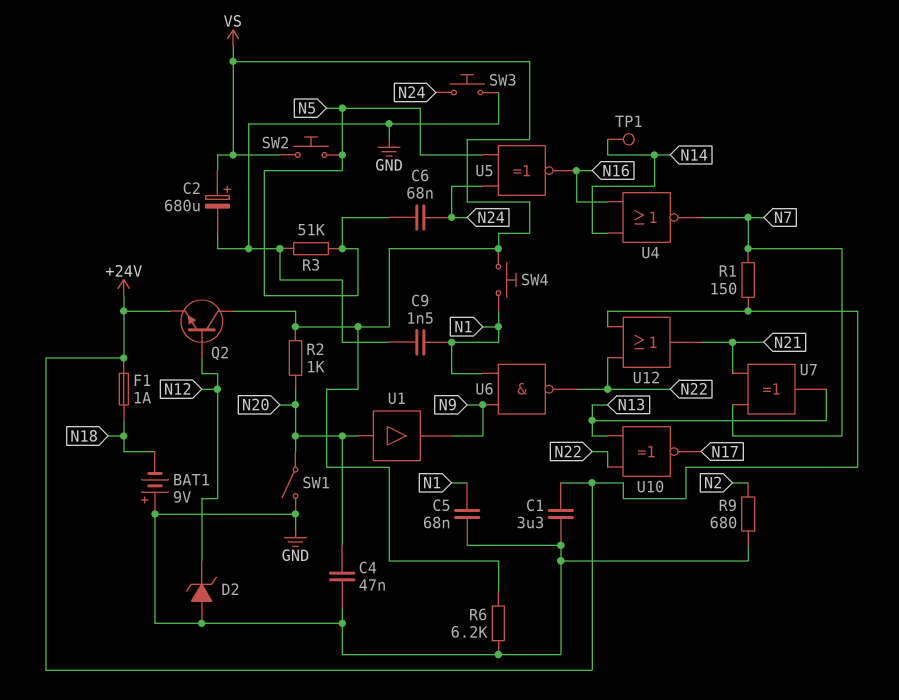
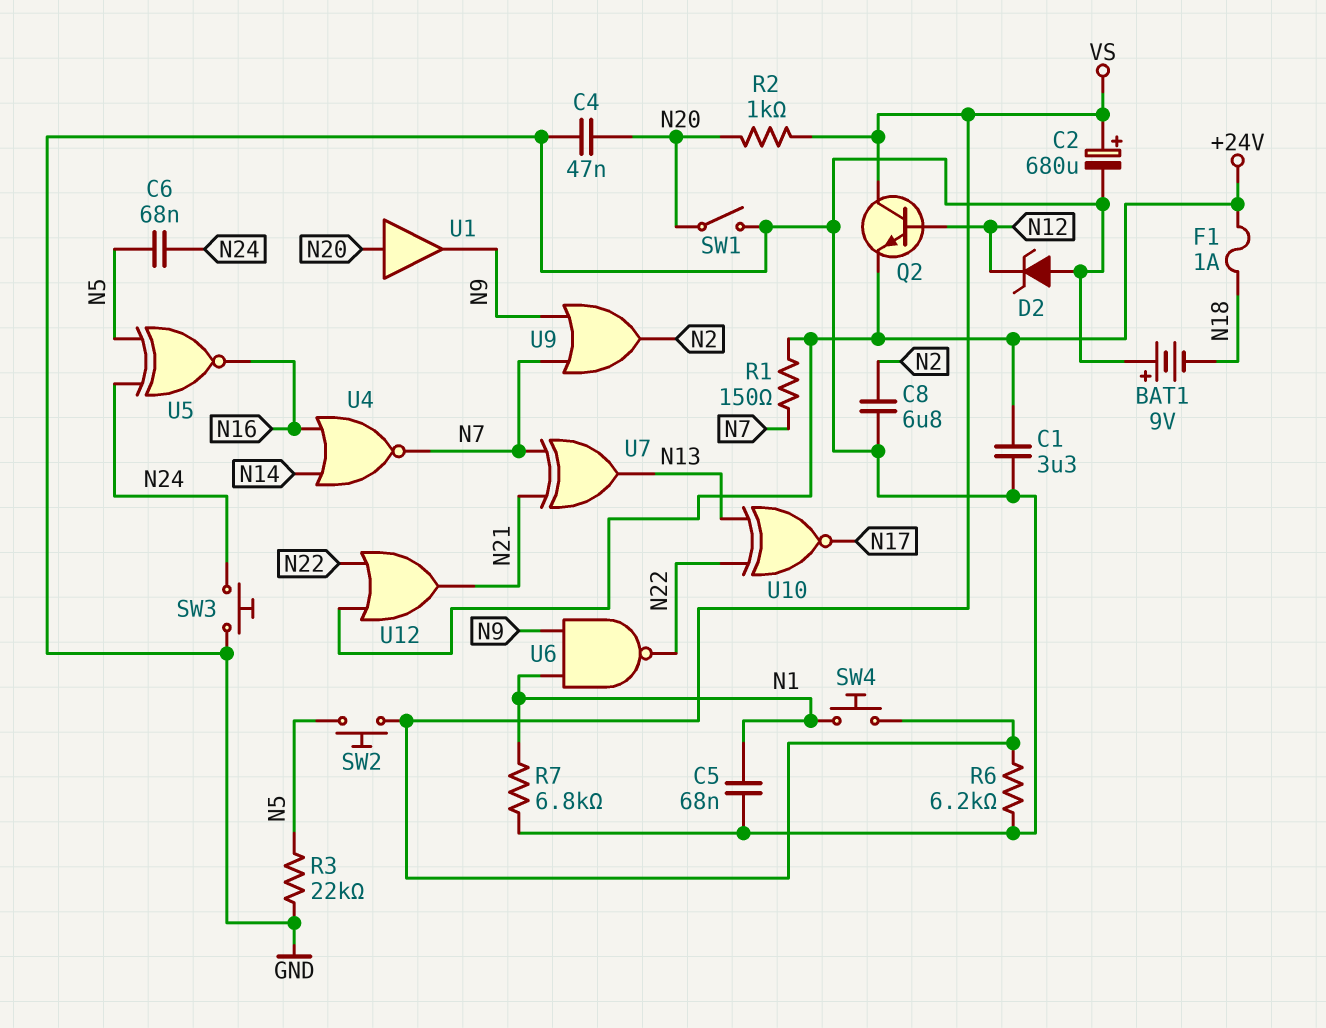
C8: none -> 6.8uF (GND, N2)
C9: 1.5nF (GND, N1) -> none
R3: 51k (GND, N5) -> 22k (GND, N5)
R7: none -> 6.8k (GND, N1)
R9: 680 (GND, N2) -> none
TP1: test point (N14) -> none
U9: none -> OR (in N7, in N9, out N2)

